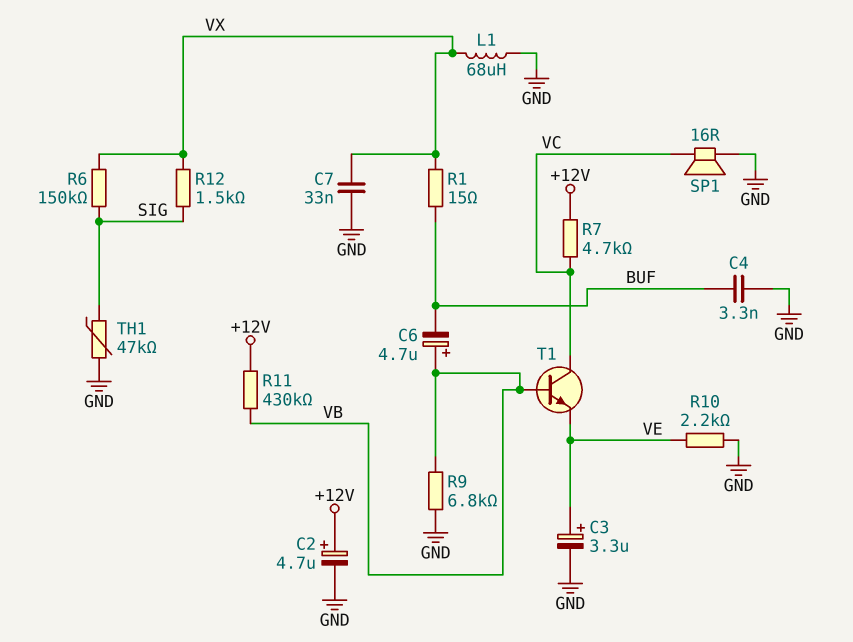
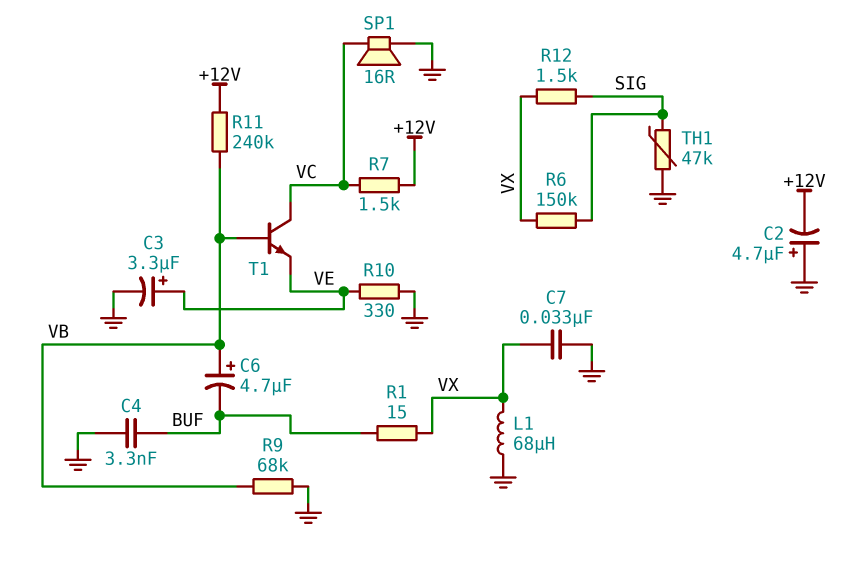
C2: 4.7uF (plus +12V, minus GND) -> 4.7uF (plus GND, minus +12V)
R7: 4.7k (+12V, VC) -> 1.5k (+12V, VC)
R9: 6.8k (GND, VB) -> 68k (GND, VB)
R10: 2.2k (GND, VE) -> 330 (GND, VE)
R11: 430k (+12V, VB) -> 240k (+12V, VB)

